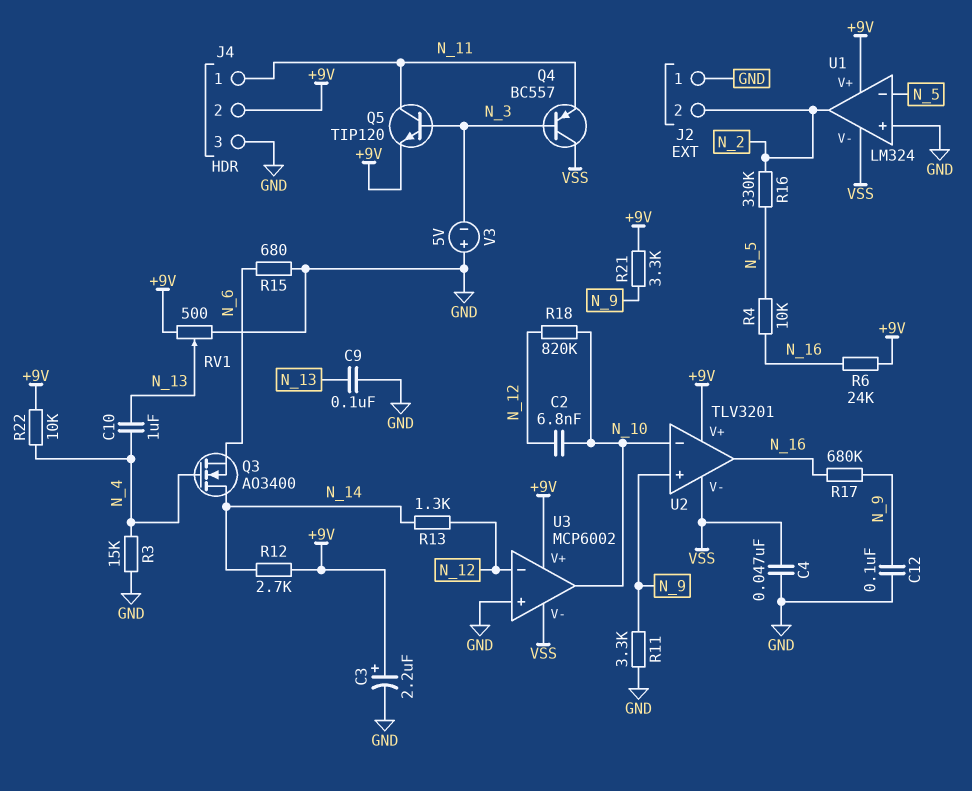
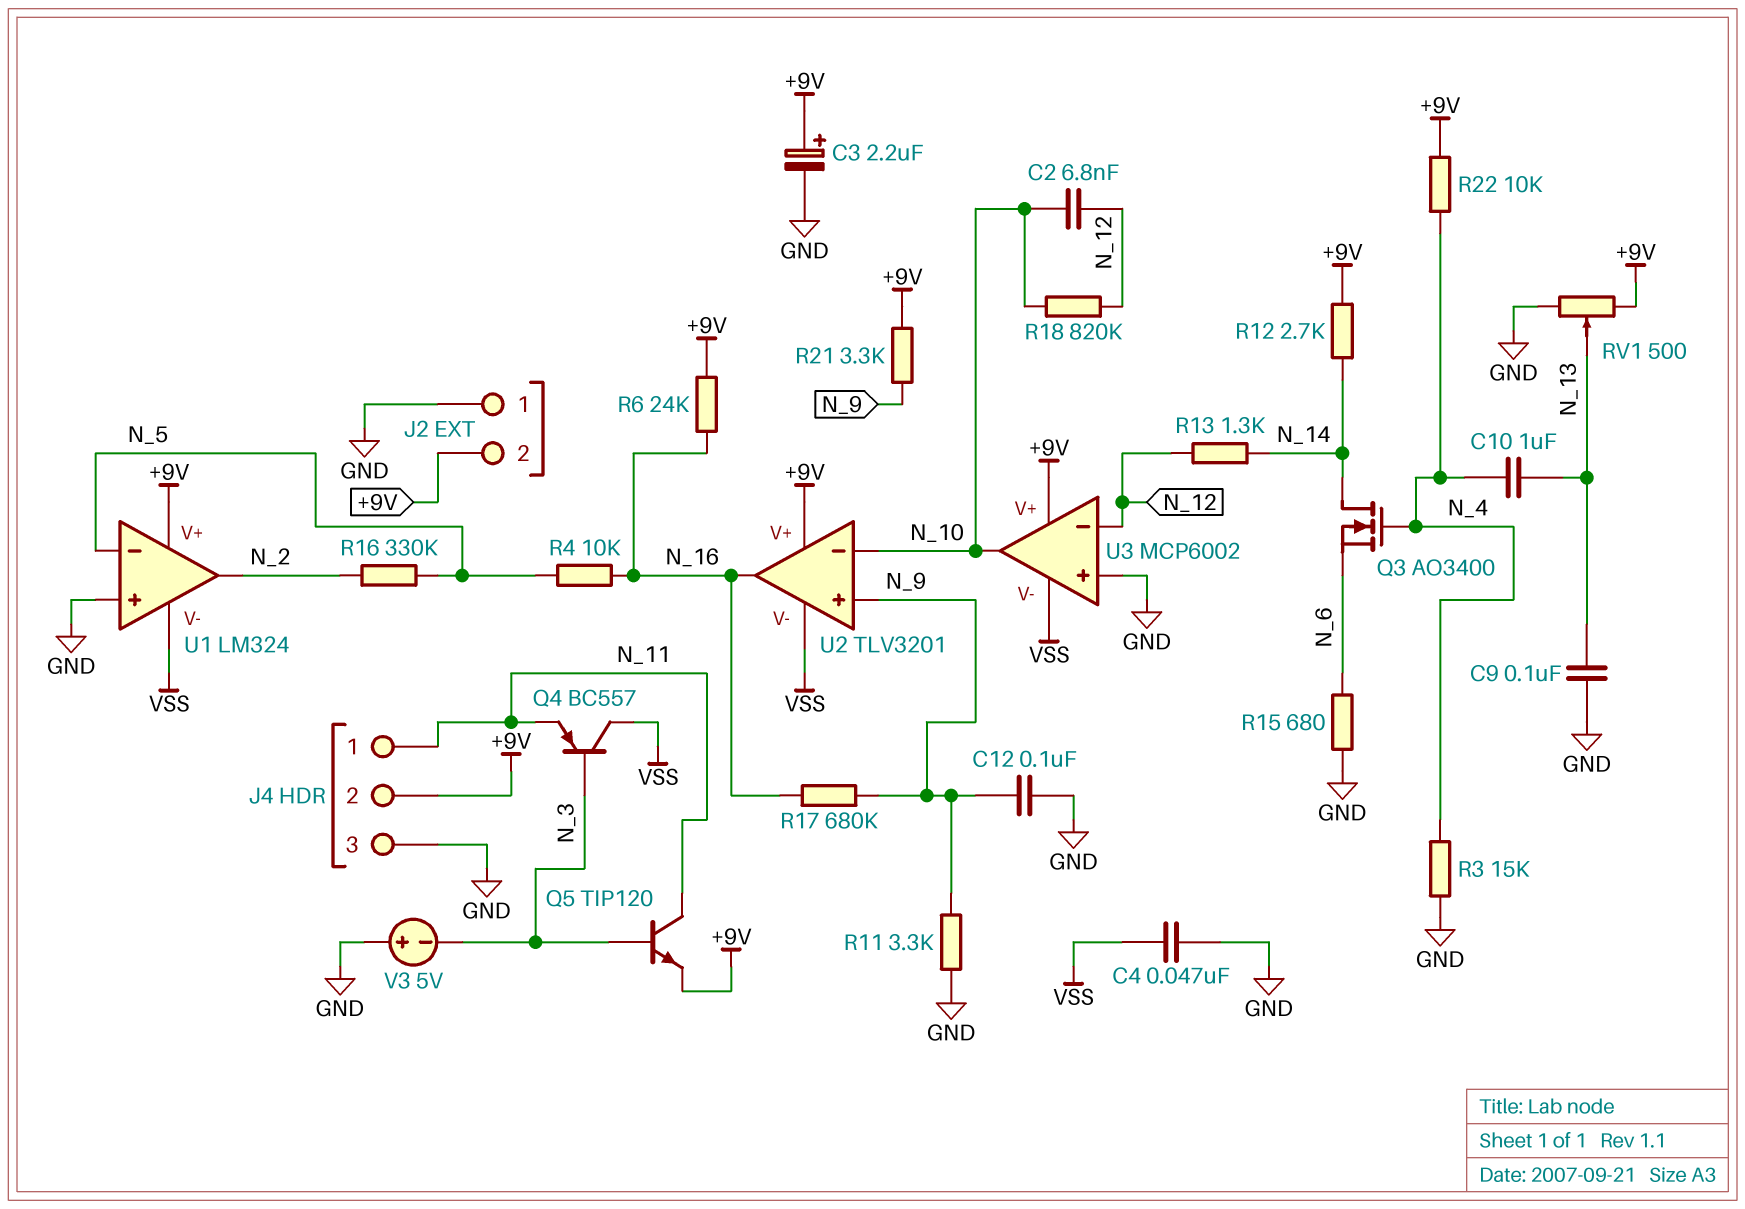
J2 pin 2: N_2 -> +9V

